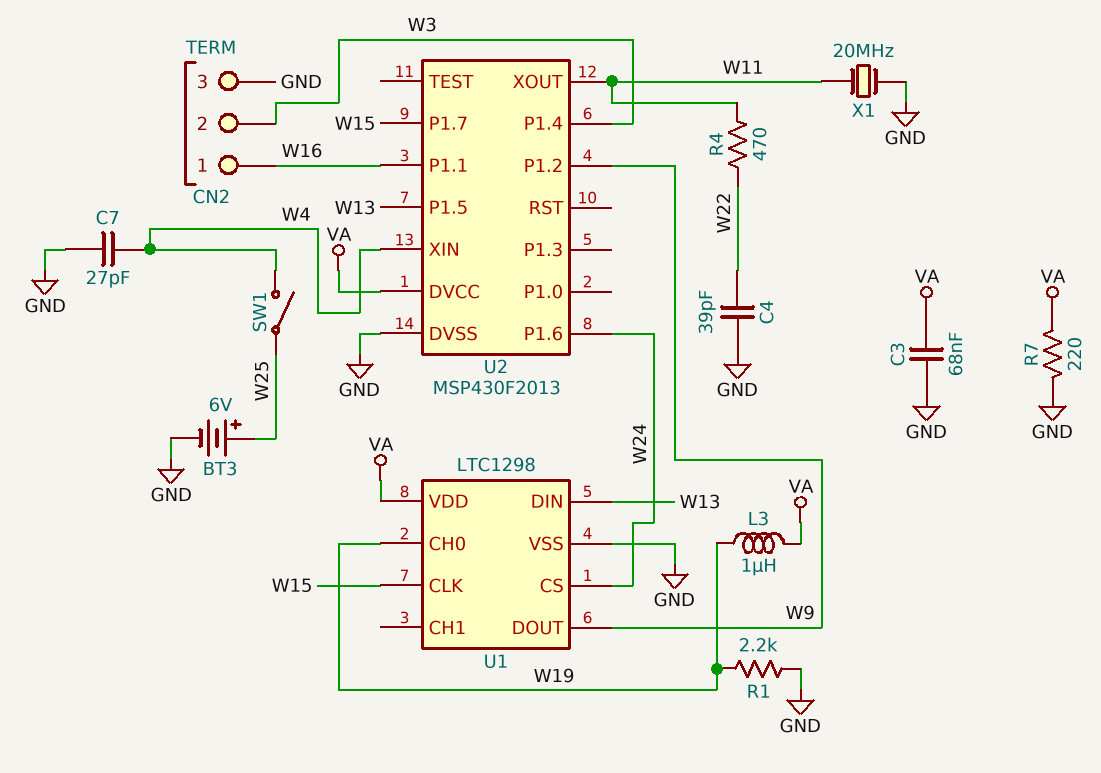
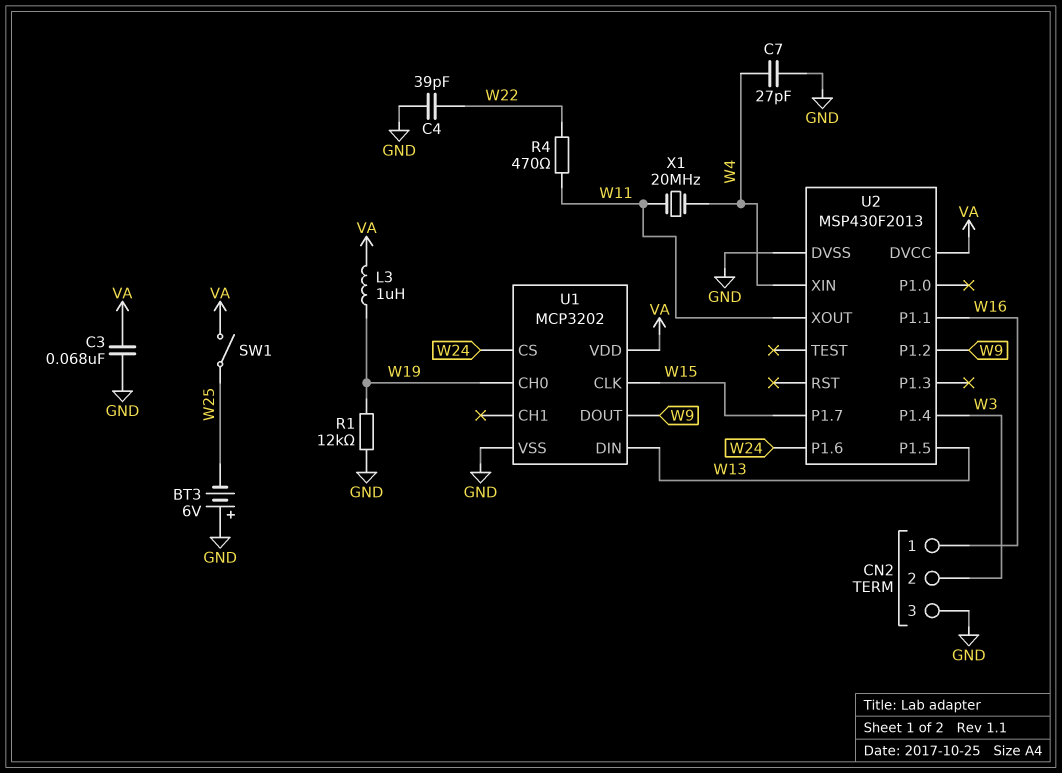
BT3: 6V (plus W25, minus GND) -> 6V (plus GND, minus W25)
R1: 2.2k (GND, W19) -> 12k (GND, W19)
R7: 220 (GND, VA) -> none
SW1: switch (W4, W25) -> switch (VA, W25)
U1: LTC1298 -> MCP3202
X1: 20MHz (GND, W11) -> 20MHz (W4, W11)

